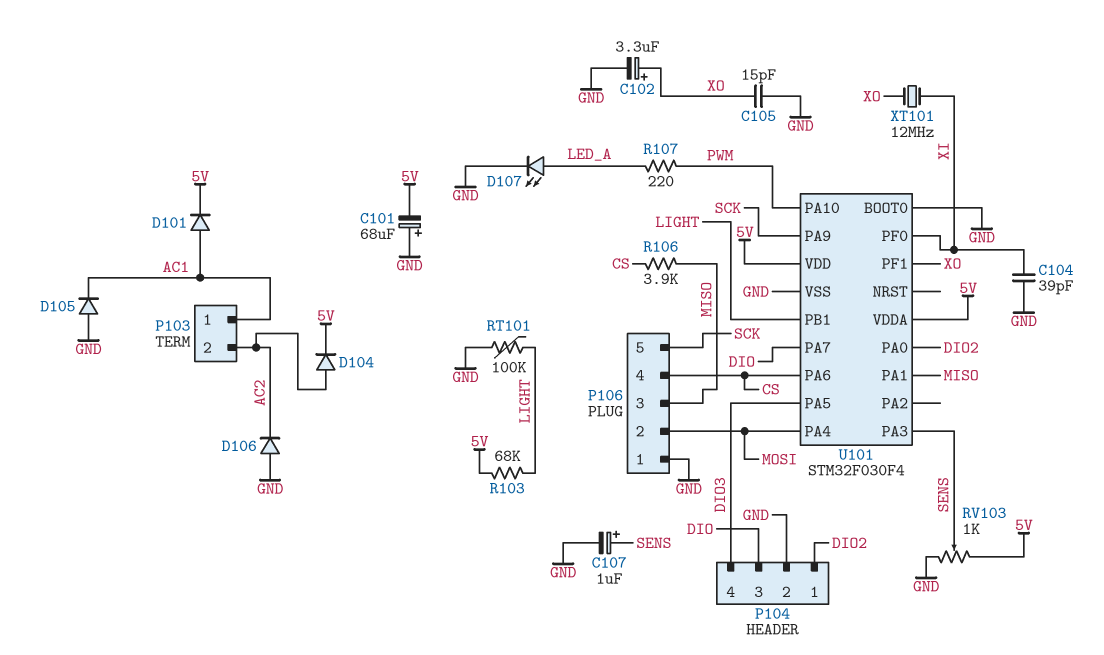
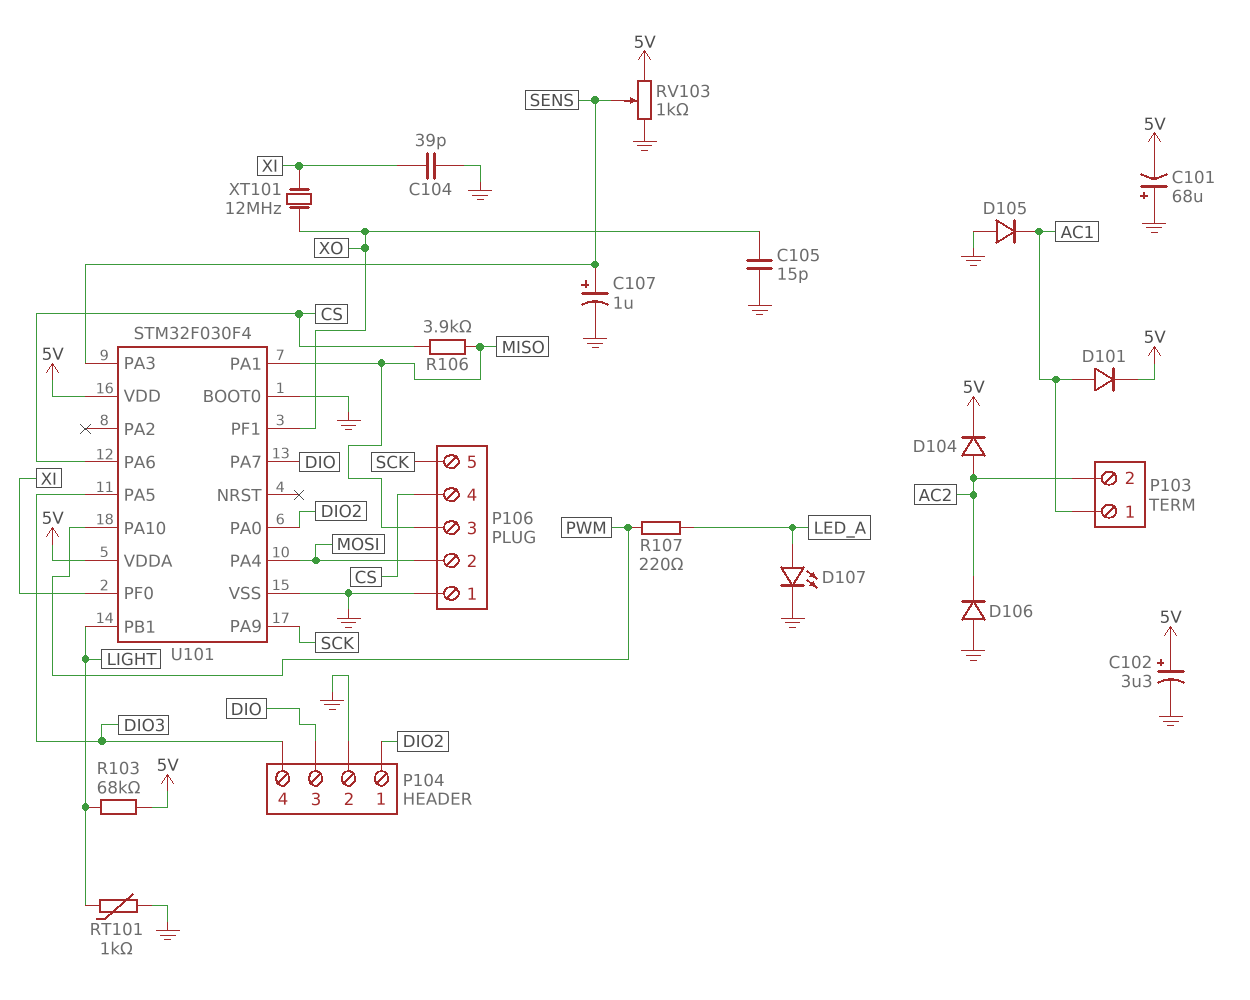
C102: 3.3uF (plus XO, minus GND) -> 3.3uF (plus 5V, minus GND)
RT101: 100k (GND, LIGHT) -> 1k (GND, LIGHT)

